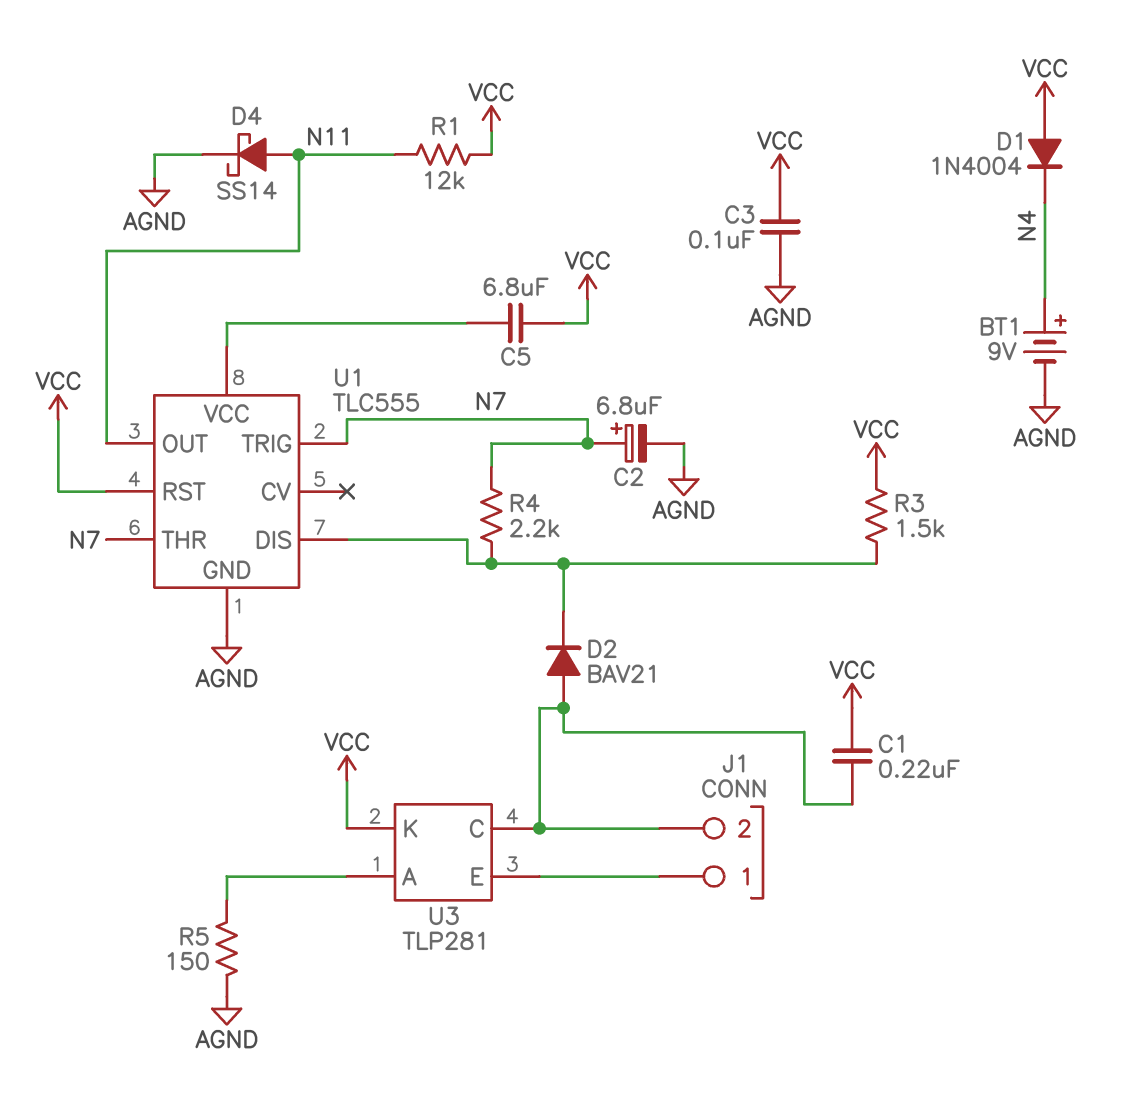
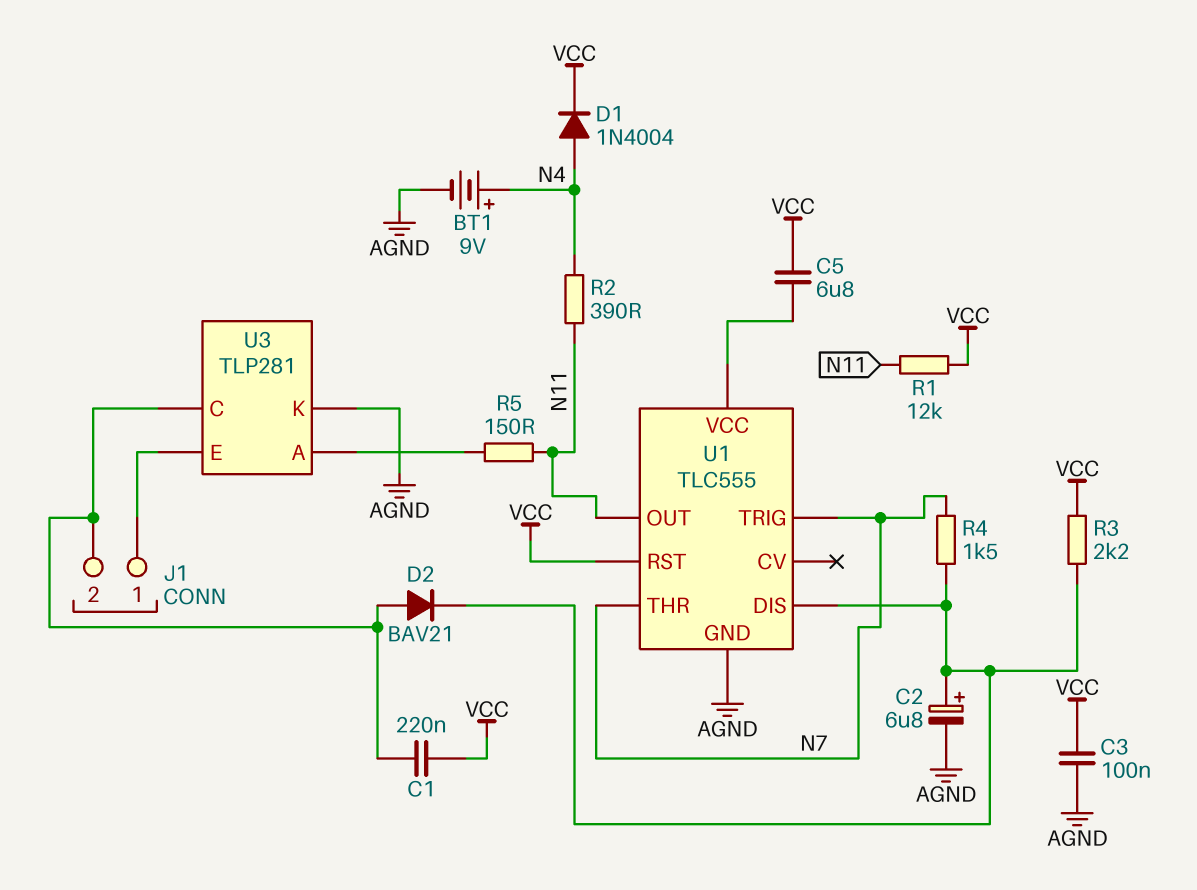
C2: 6.8uF (plus N7, minus AGND) -> 6.8uF (plus U1/DIS, minus AGND)
D1: diode 1N4004 (A VCC, K N4) -> diode 1N4004 (A N4, K VCC)
D4: schottky SS14 (A N11, K AGND) -> none
R2: none -> 390 (N4, N11)
R3: 1.5k (U1/DIS, VCC) -> 2.2k (U1/DIS, VCC)
R4: 2.2k (N7, U1/DIS) -> 1.5k (N7, U1/DIS)
R5: 150 (AGND, U3/A) -> 150 (N11, U3/A)
U3 pin K: VCC -> AGND

